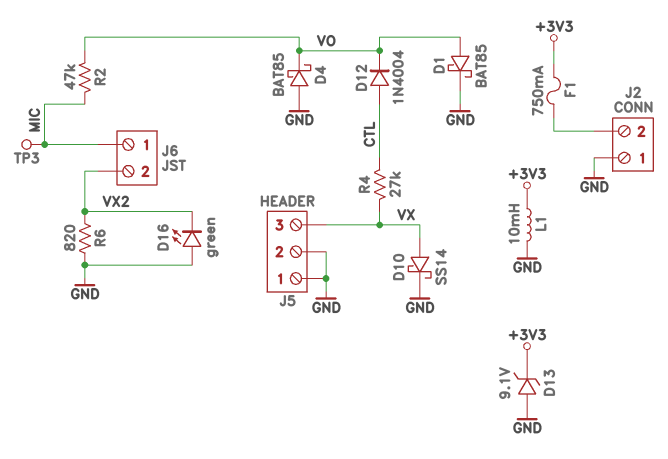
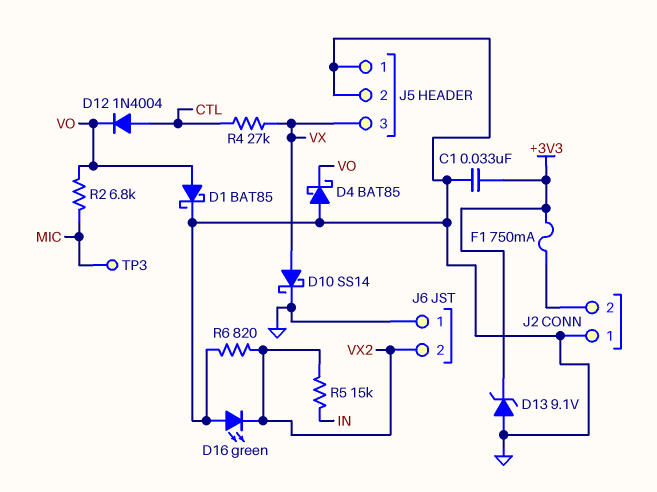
C1: none -> 33nF (+3V3, GND)
J6 pin 1: MIC -> GND
L1: 10mH (+3V3, GND) -> none
R2: 47k (MIC, VO) -> 6.8k (MIC, VO)
R5: none -> 15k (IN, VX2)

